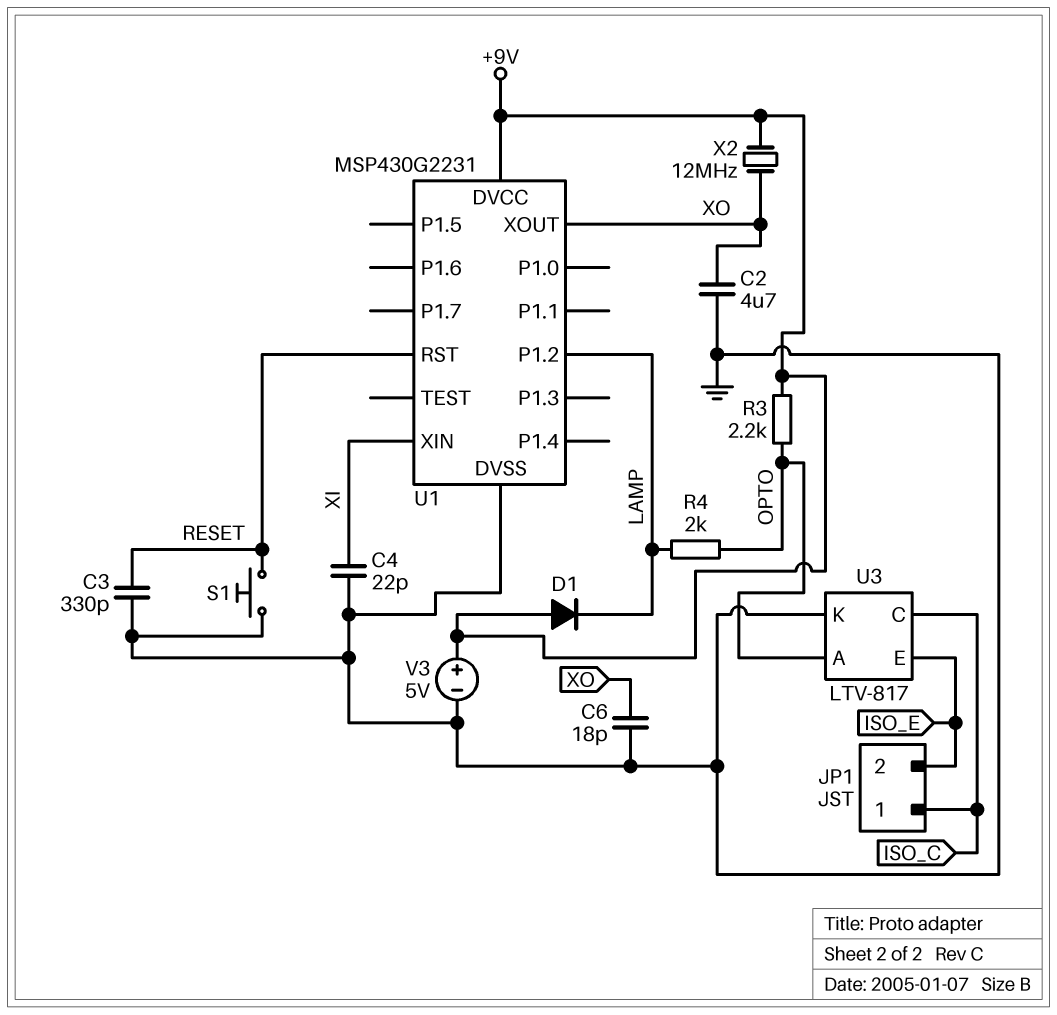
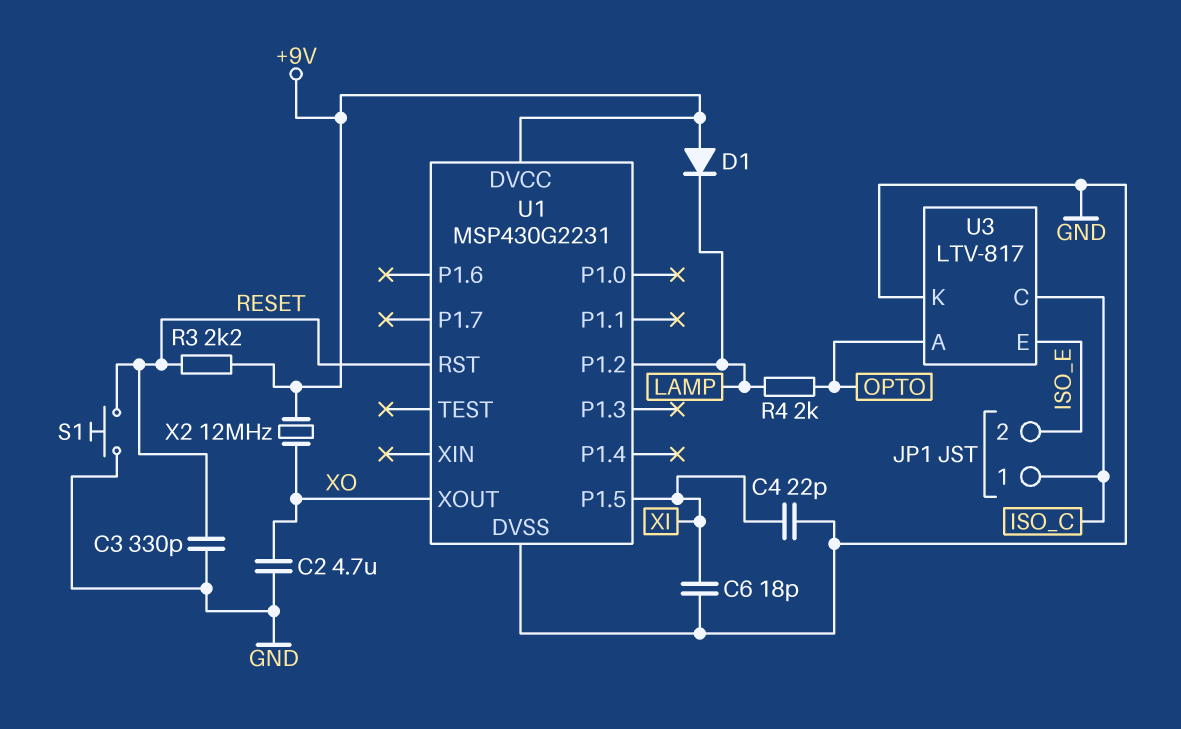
C6: 18pF (GND, XO) -> 18pF (GND, XI)
R3: 2.2k (+9V, OPTO) -> 2.2k (+9V, RESET)
U1 pin P1.5: none -> XI
U1 pin XIN: XI -> none
V3: 5V (plus +9V, minus GND) -> none

